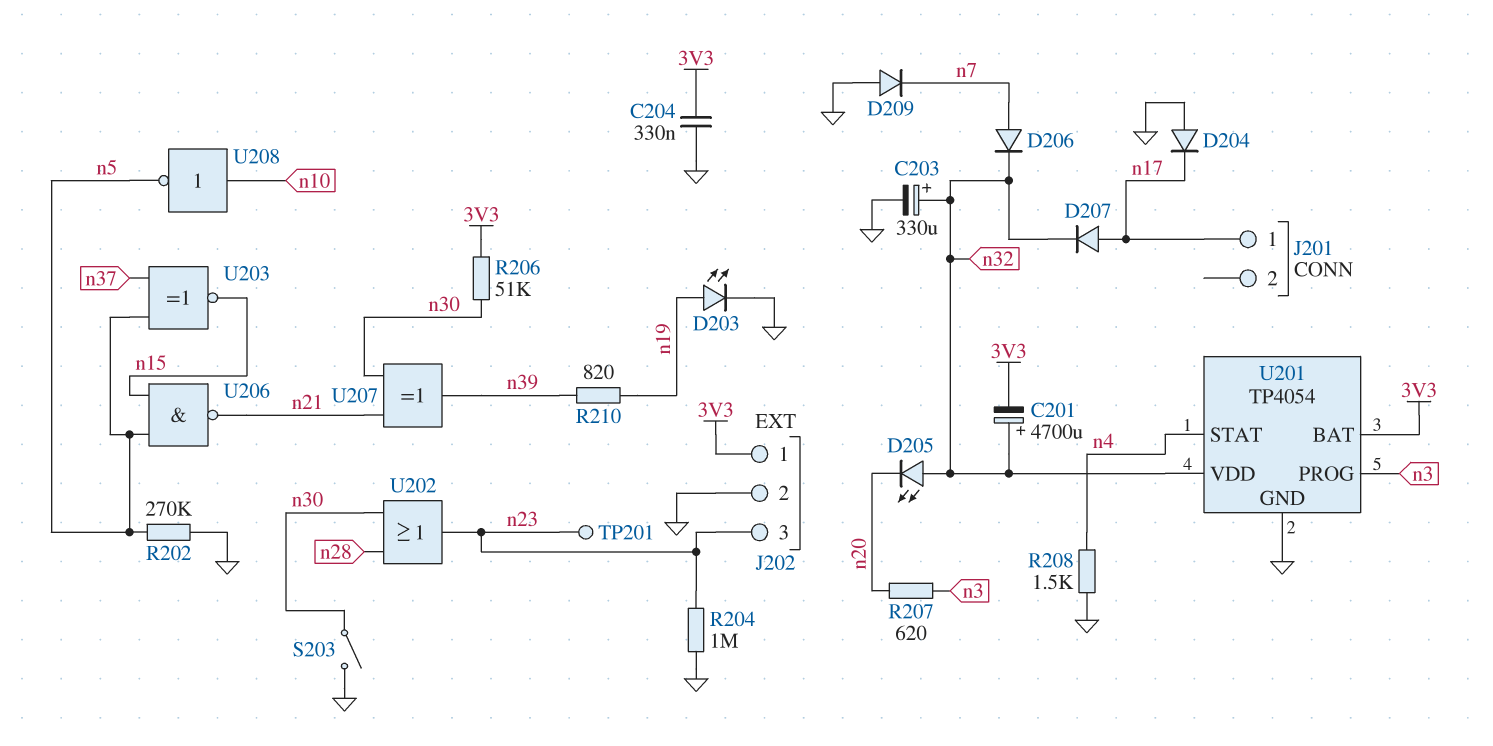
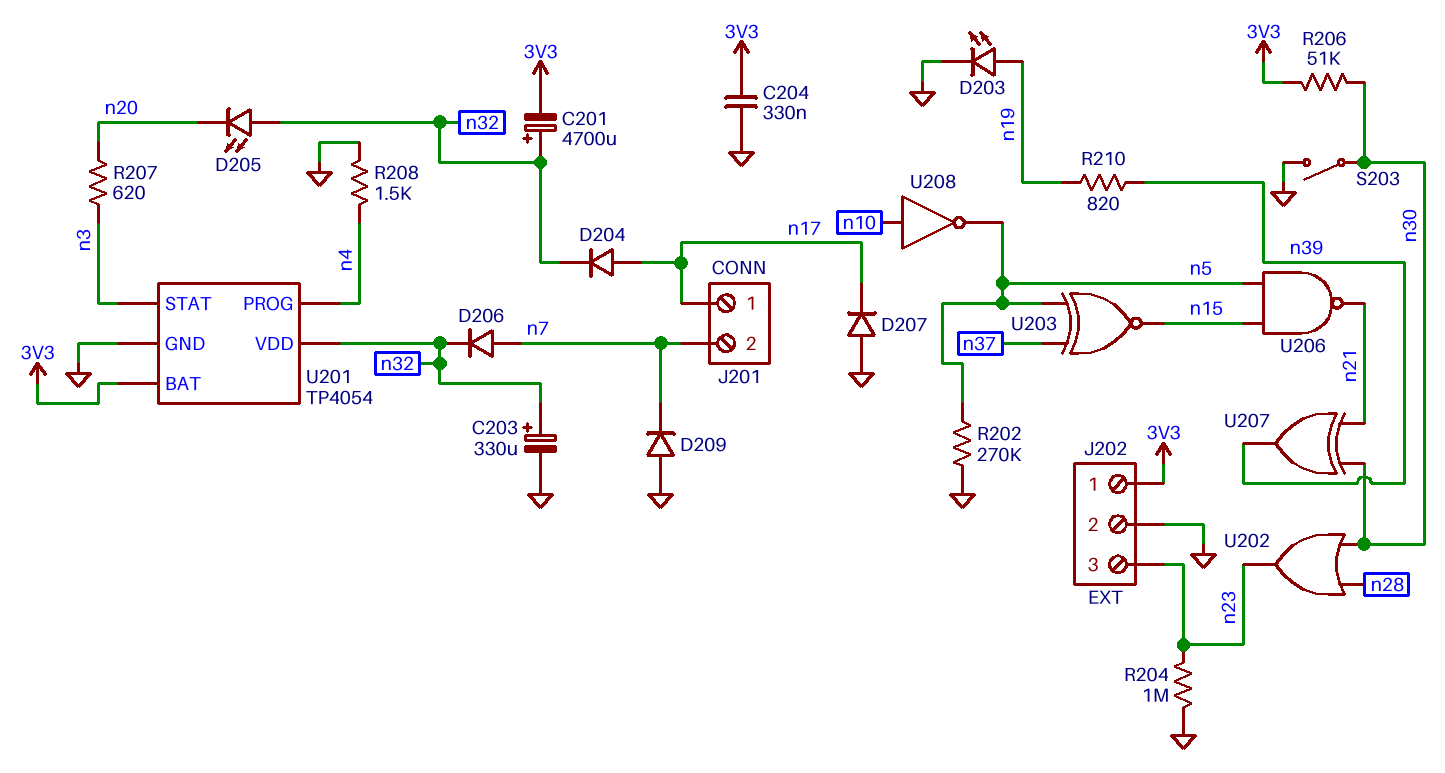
D204: diode (A GND, K n17) -> diode (A n17, K n32)
D207: diode (A n17, K n32) -> diode (A GND, K n17)
J201 pin 2: none -> n7
TP201: test point (n23) -> none
U201 pin PROG: n3 -> n4
U201 pin STAT: n4 -> n3

